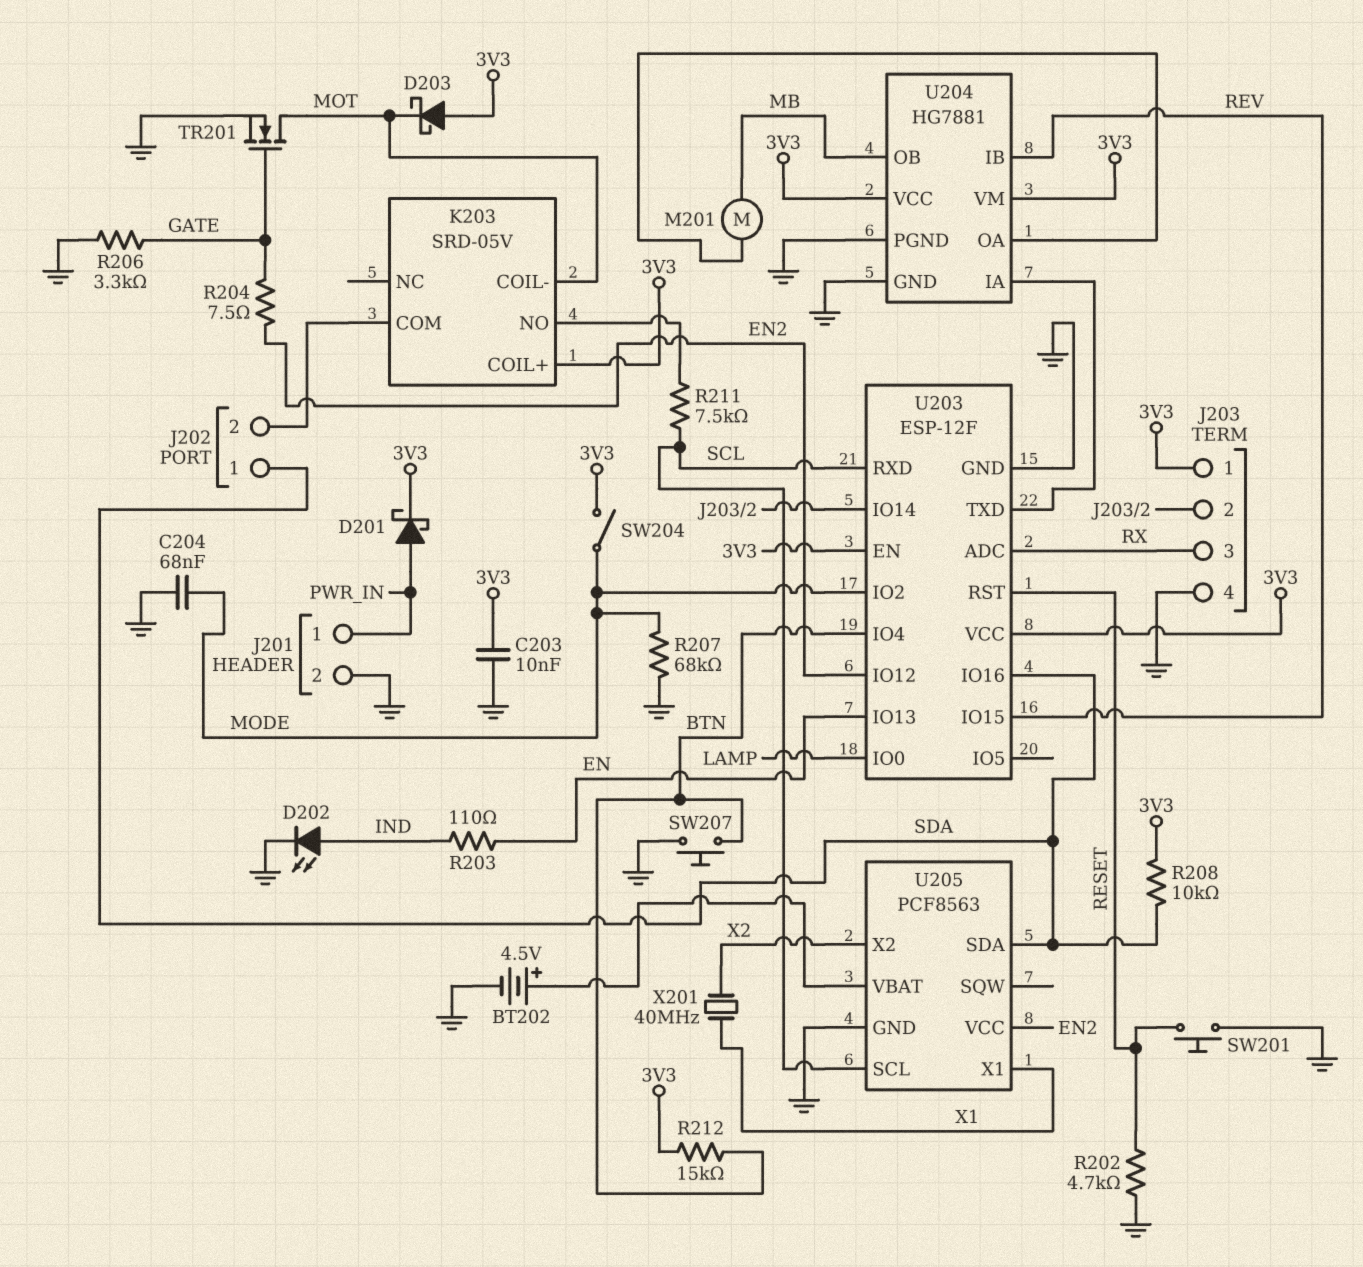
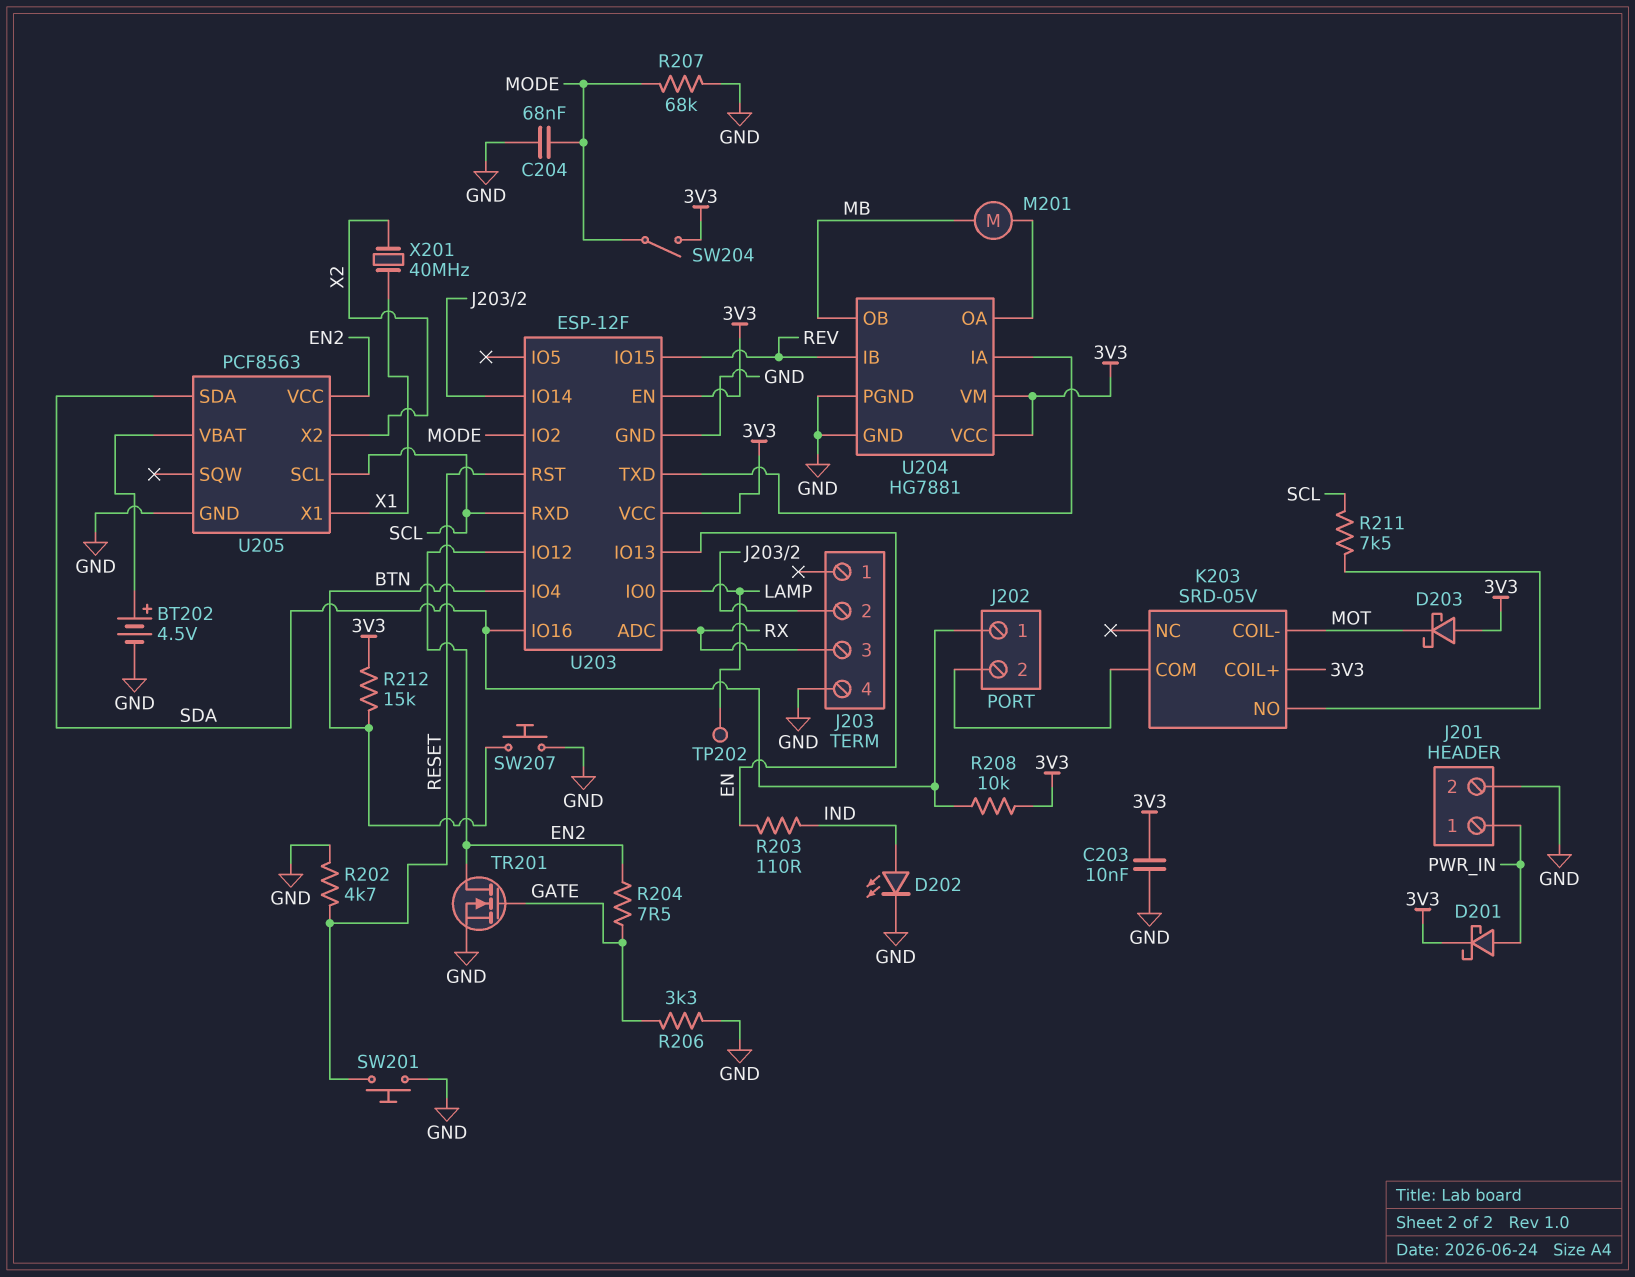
J203 pin 1: 3V3 -> none
TP202: none -> test point (LAMP)
TR201: NMOS (G GATE, D MOT, S GND) -> NMOS (G GATE, D EN2, S GND)

